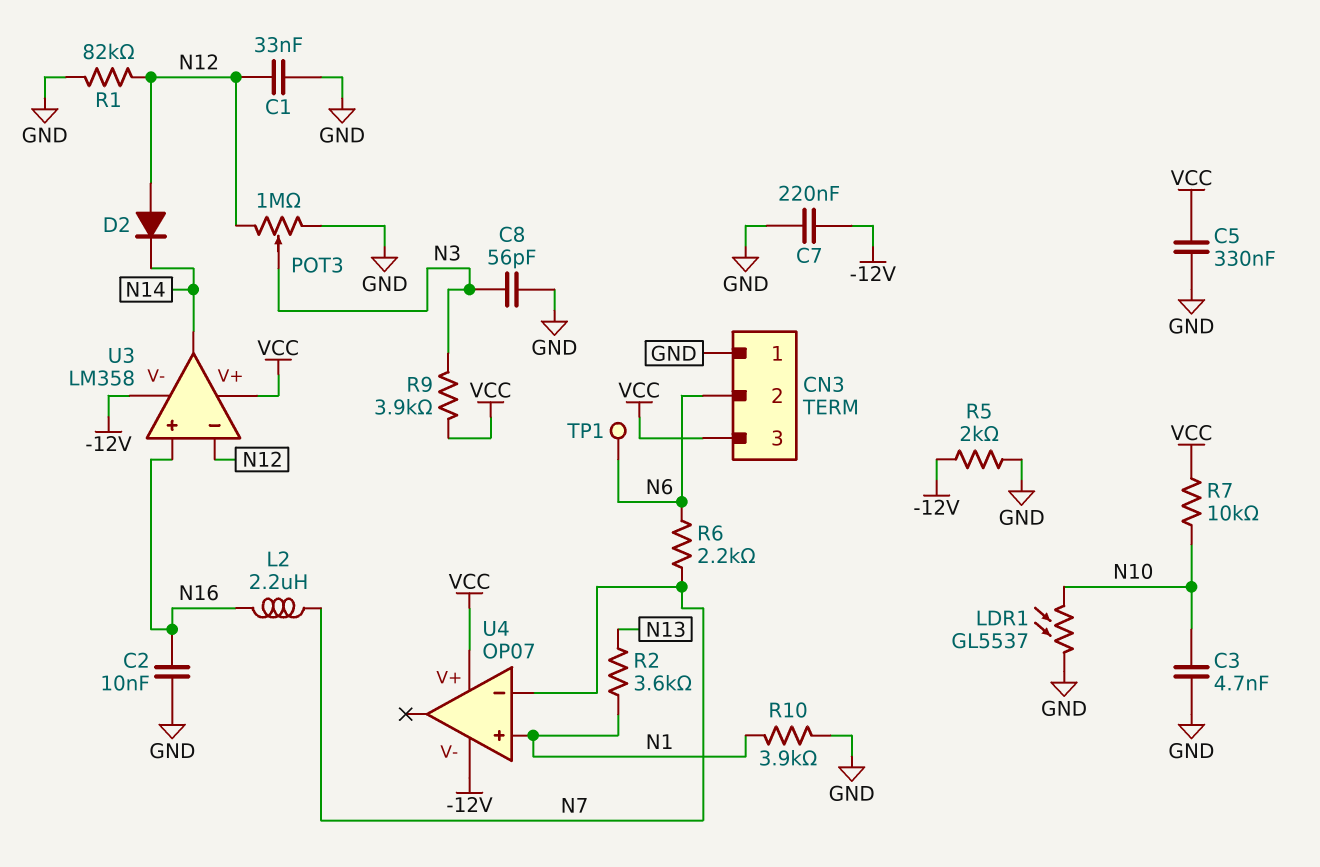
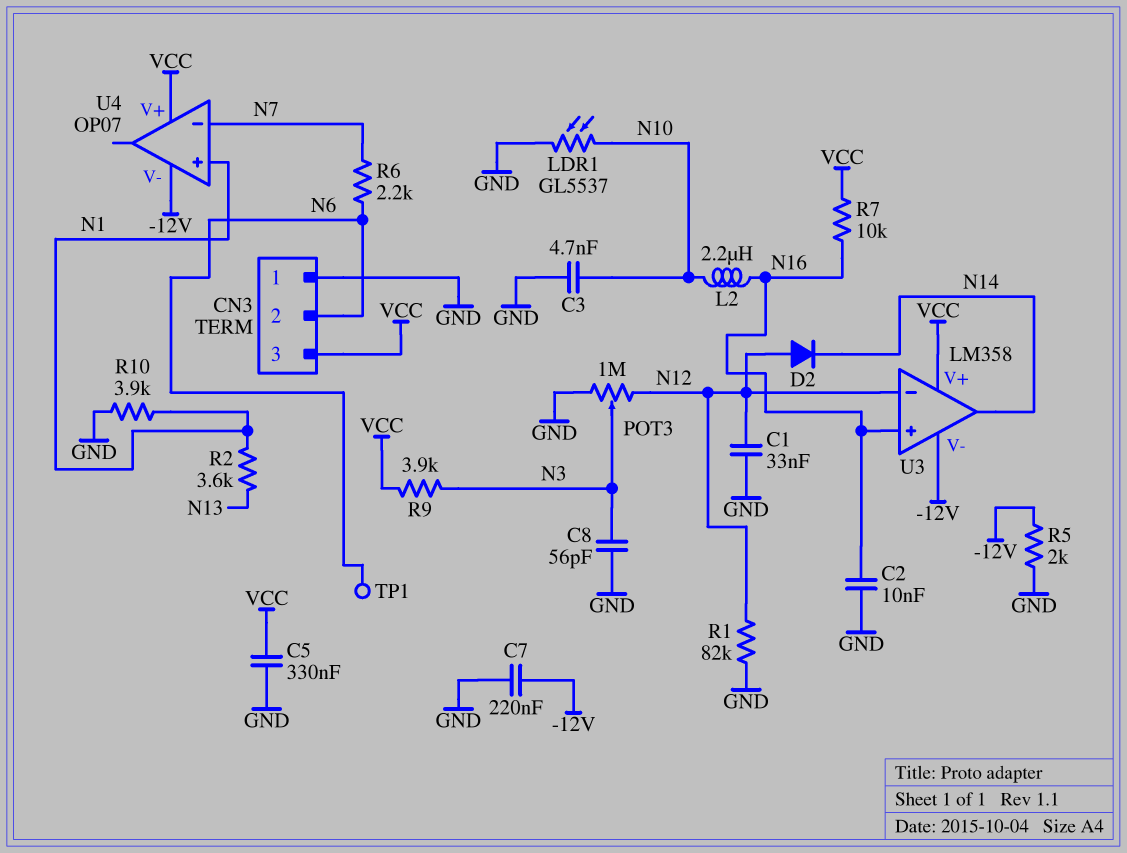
L2: 2.2uH (N7, N16) -> 2.2uH (N10, N16)
R7: 10k (N10, VCC) -> 10k (N16, VCC)

